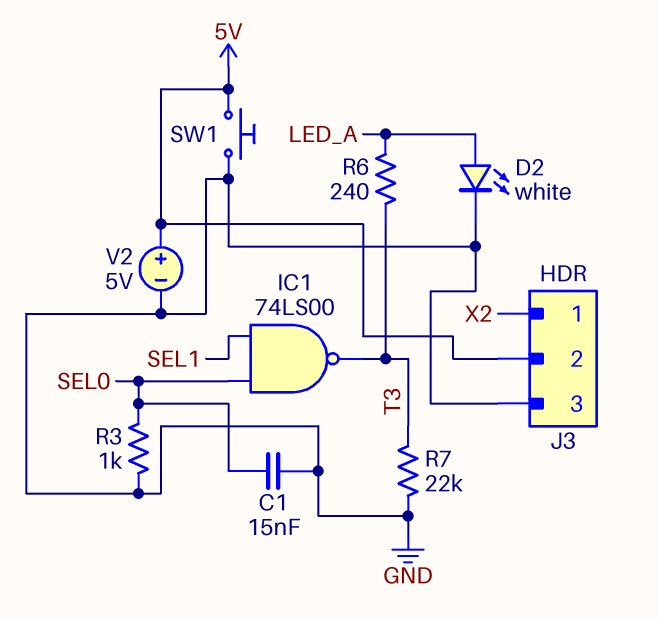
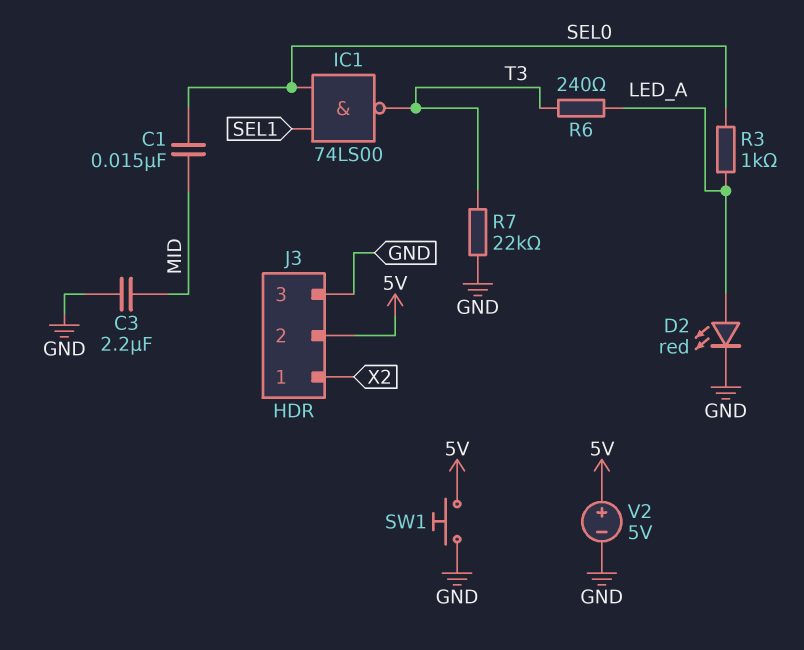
C1: 15nF (GND, SEL0) -> 15nF (MID, SEL0)
C3: none -> 2.2uF (GND, MID)
D2: LED white (A LED_A, K GND) -> LED red (A LED_A, K GND)
R3: 1k (GND, SEL0) -> 1k (LED_A, SEL0)

